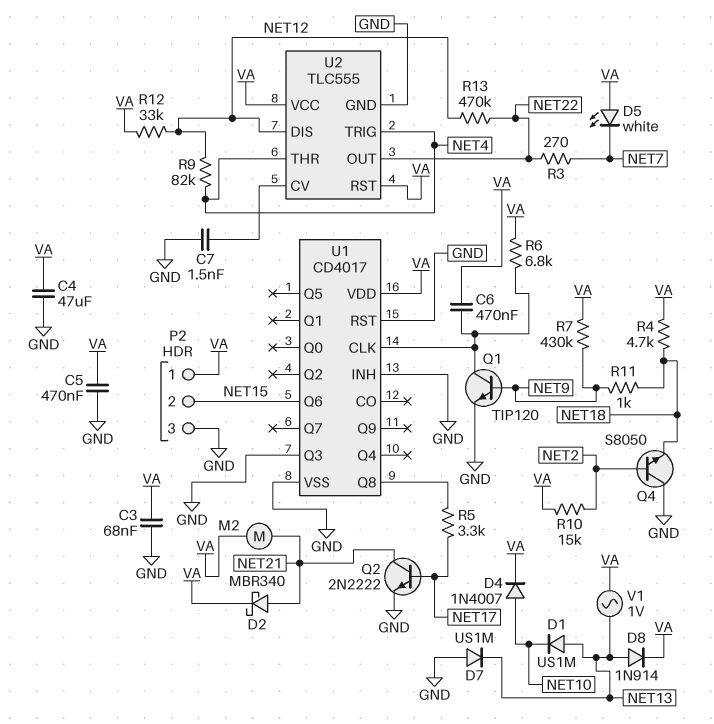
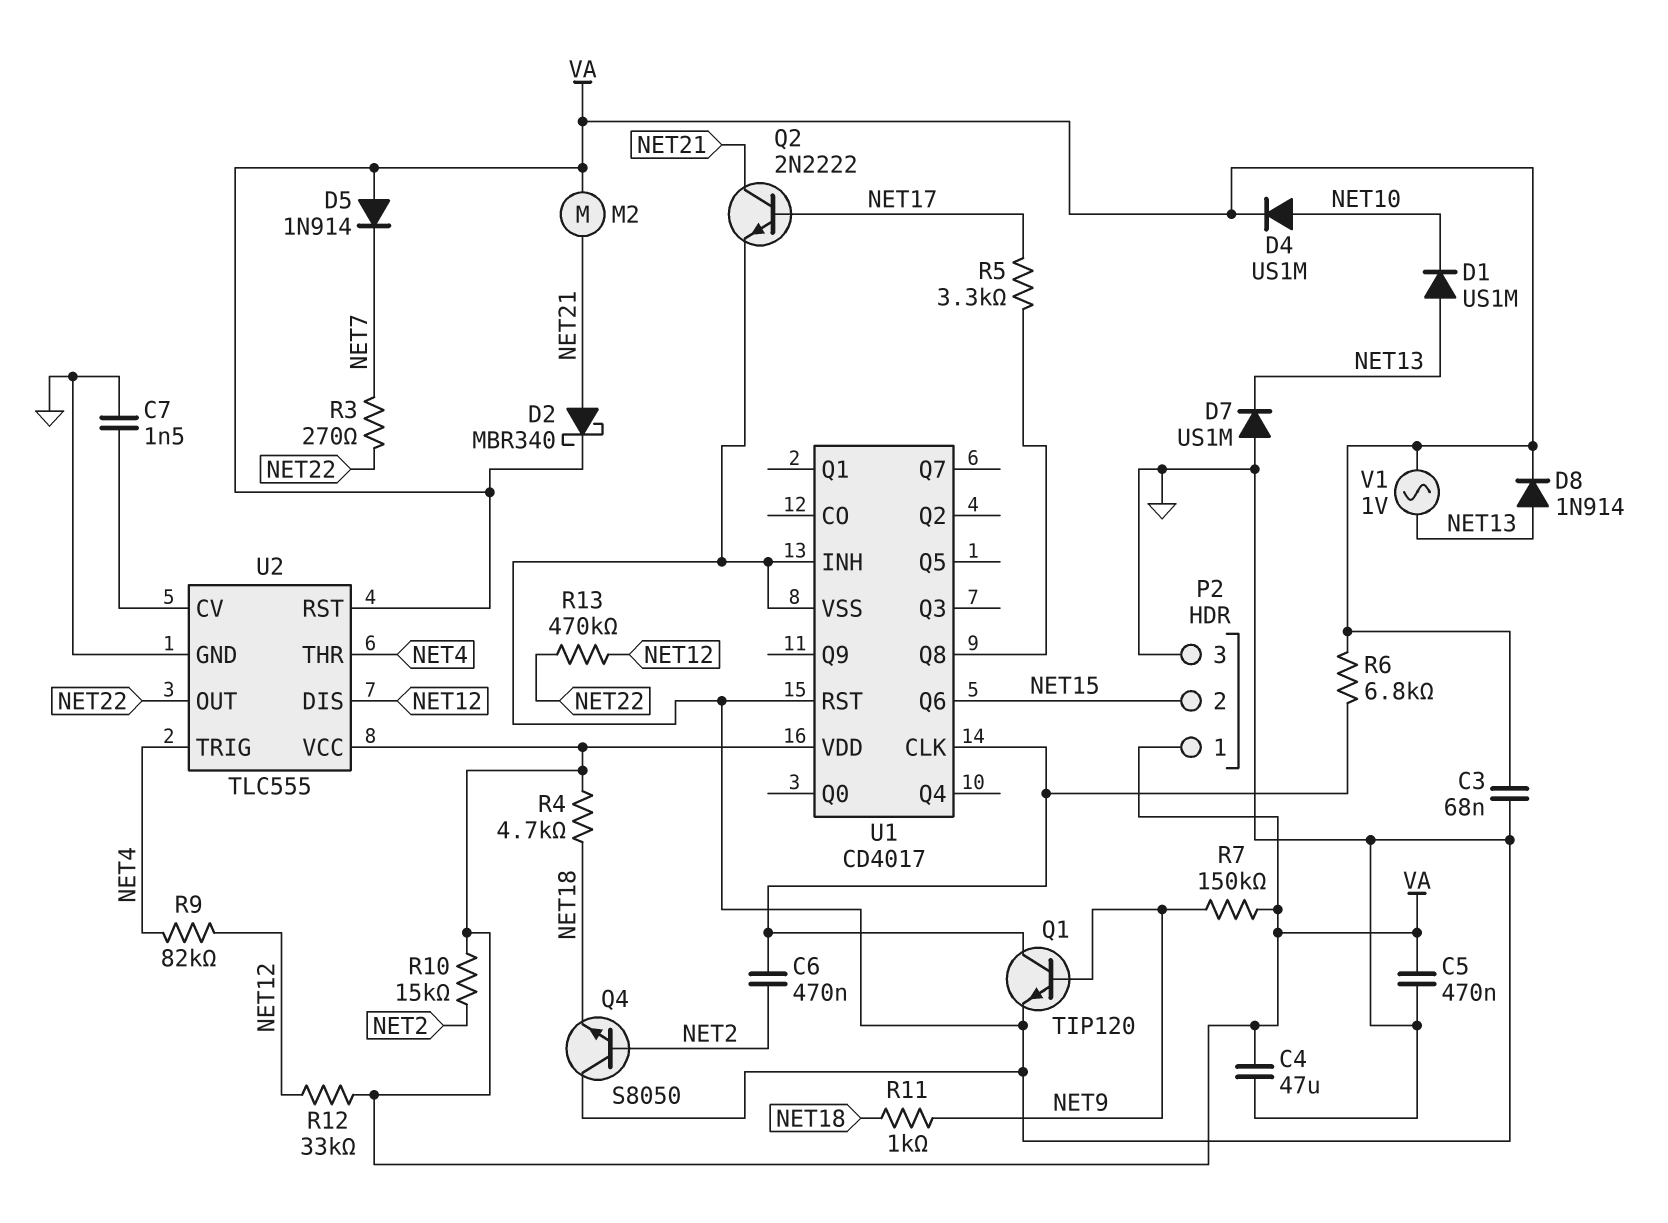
C6: 470nF (U1/CLK, VA) -> 470nF (NET2, U1/CLK)
D4: diode 1N4007 (A NET10, K VA) -> diode US1M (A NET10, K VA)
D5: LED white (A VA, K NET7) -> diode 1N914 (A VA, K NET7)
R7: 430k (NET9, VA) -> 150k (NET9, VA)
U1 pin Q3: GND -> none

